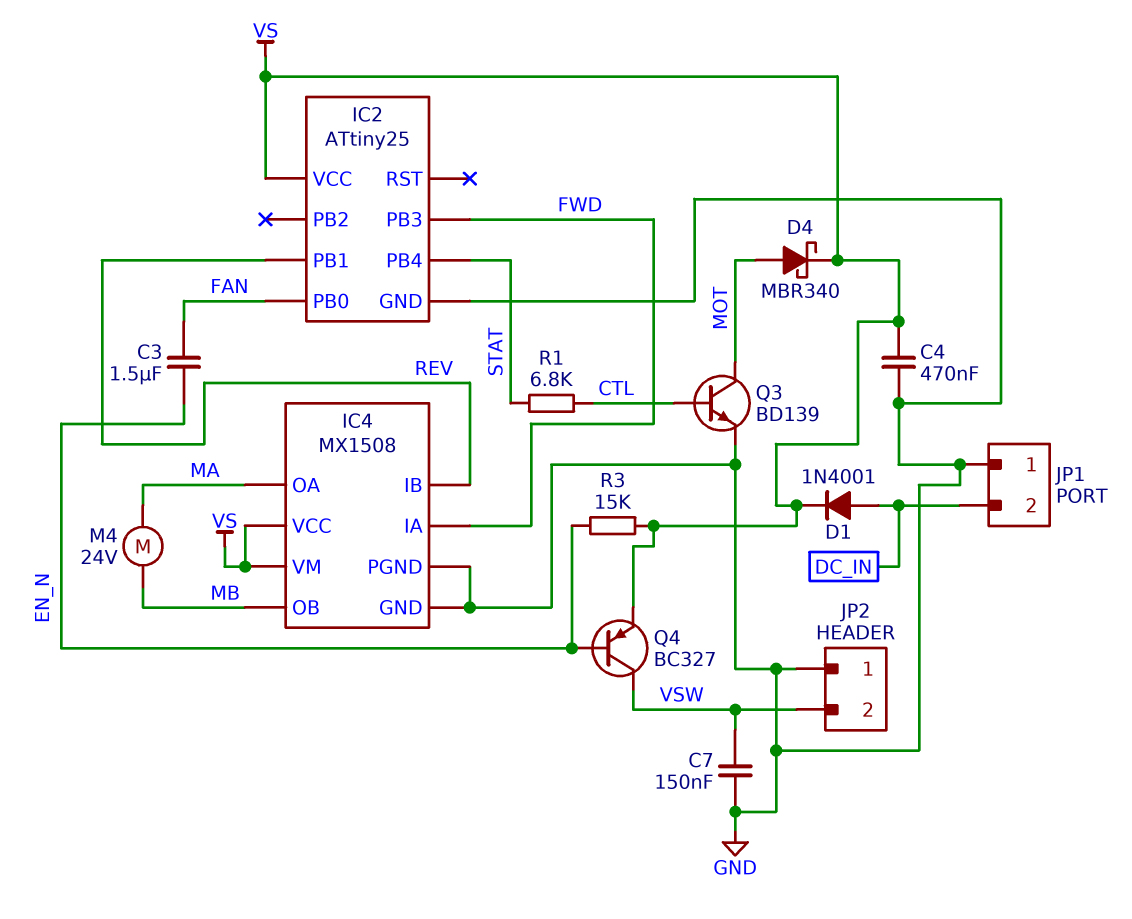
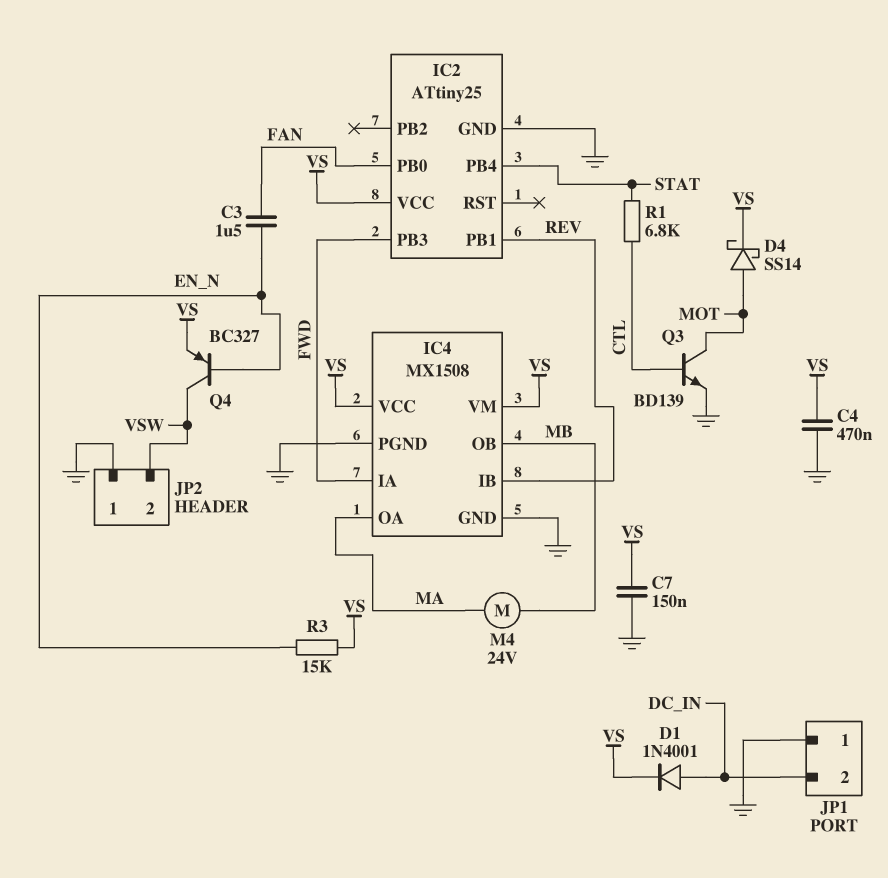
C7: 150nF (GND, VSW) -> 150nF (GND, VS)
D4: schottky MBR340 (A MOT, K VS) -> schottky SS14 (A MOT, K VS)

